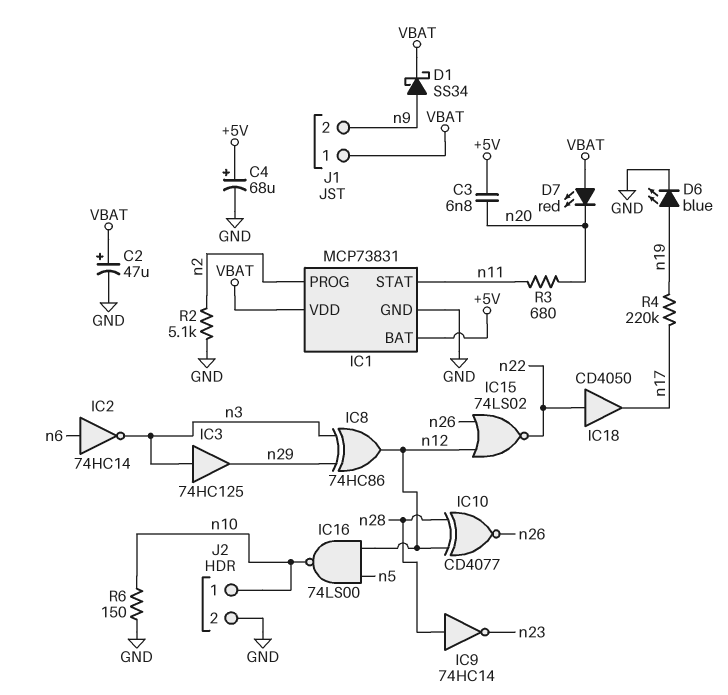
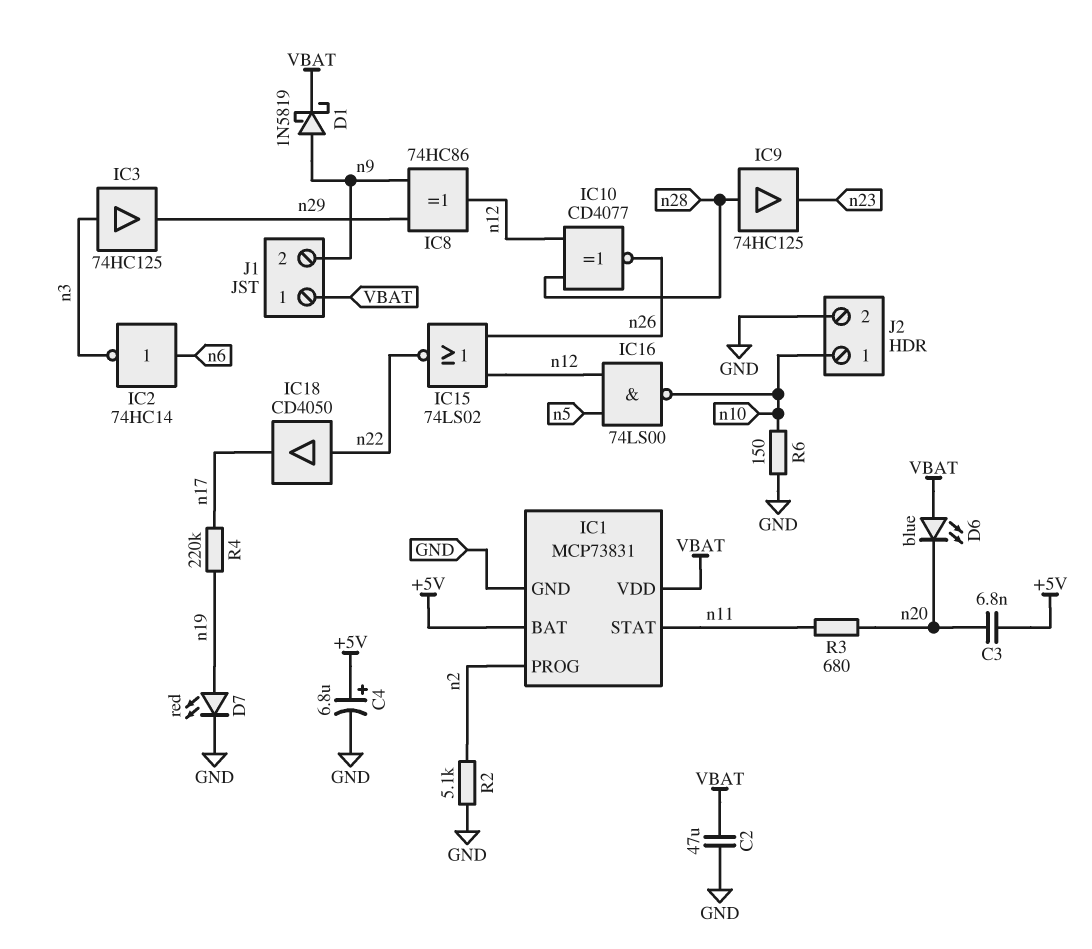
C2: 47uF (plus VBAT, minus GND) -> 47uF (GND, VBAT)
C4: 68uF (plus +5V, minus GND) -> 6.8uF (plus +5V, minus GND)
D1: schottky SS34 (A n9, K VBAT) -> schottky 1N5819 (A n9, K VBAT)
D6: LED blue (A n19, K GND) -> LED blue (A VBAT, K n20)
D7: LED red (A VBAT, K n20) -> LED red (A n19, K GND)
IC8: XOR 74HC86 (in n3, in n29, out n12) -> XOR 74HC86 (in n9, in n29, out n12)
IC9: NOT 74HC14 (in n28, out n23) -> buffer 74HC125 (in n28, out n23)

